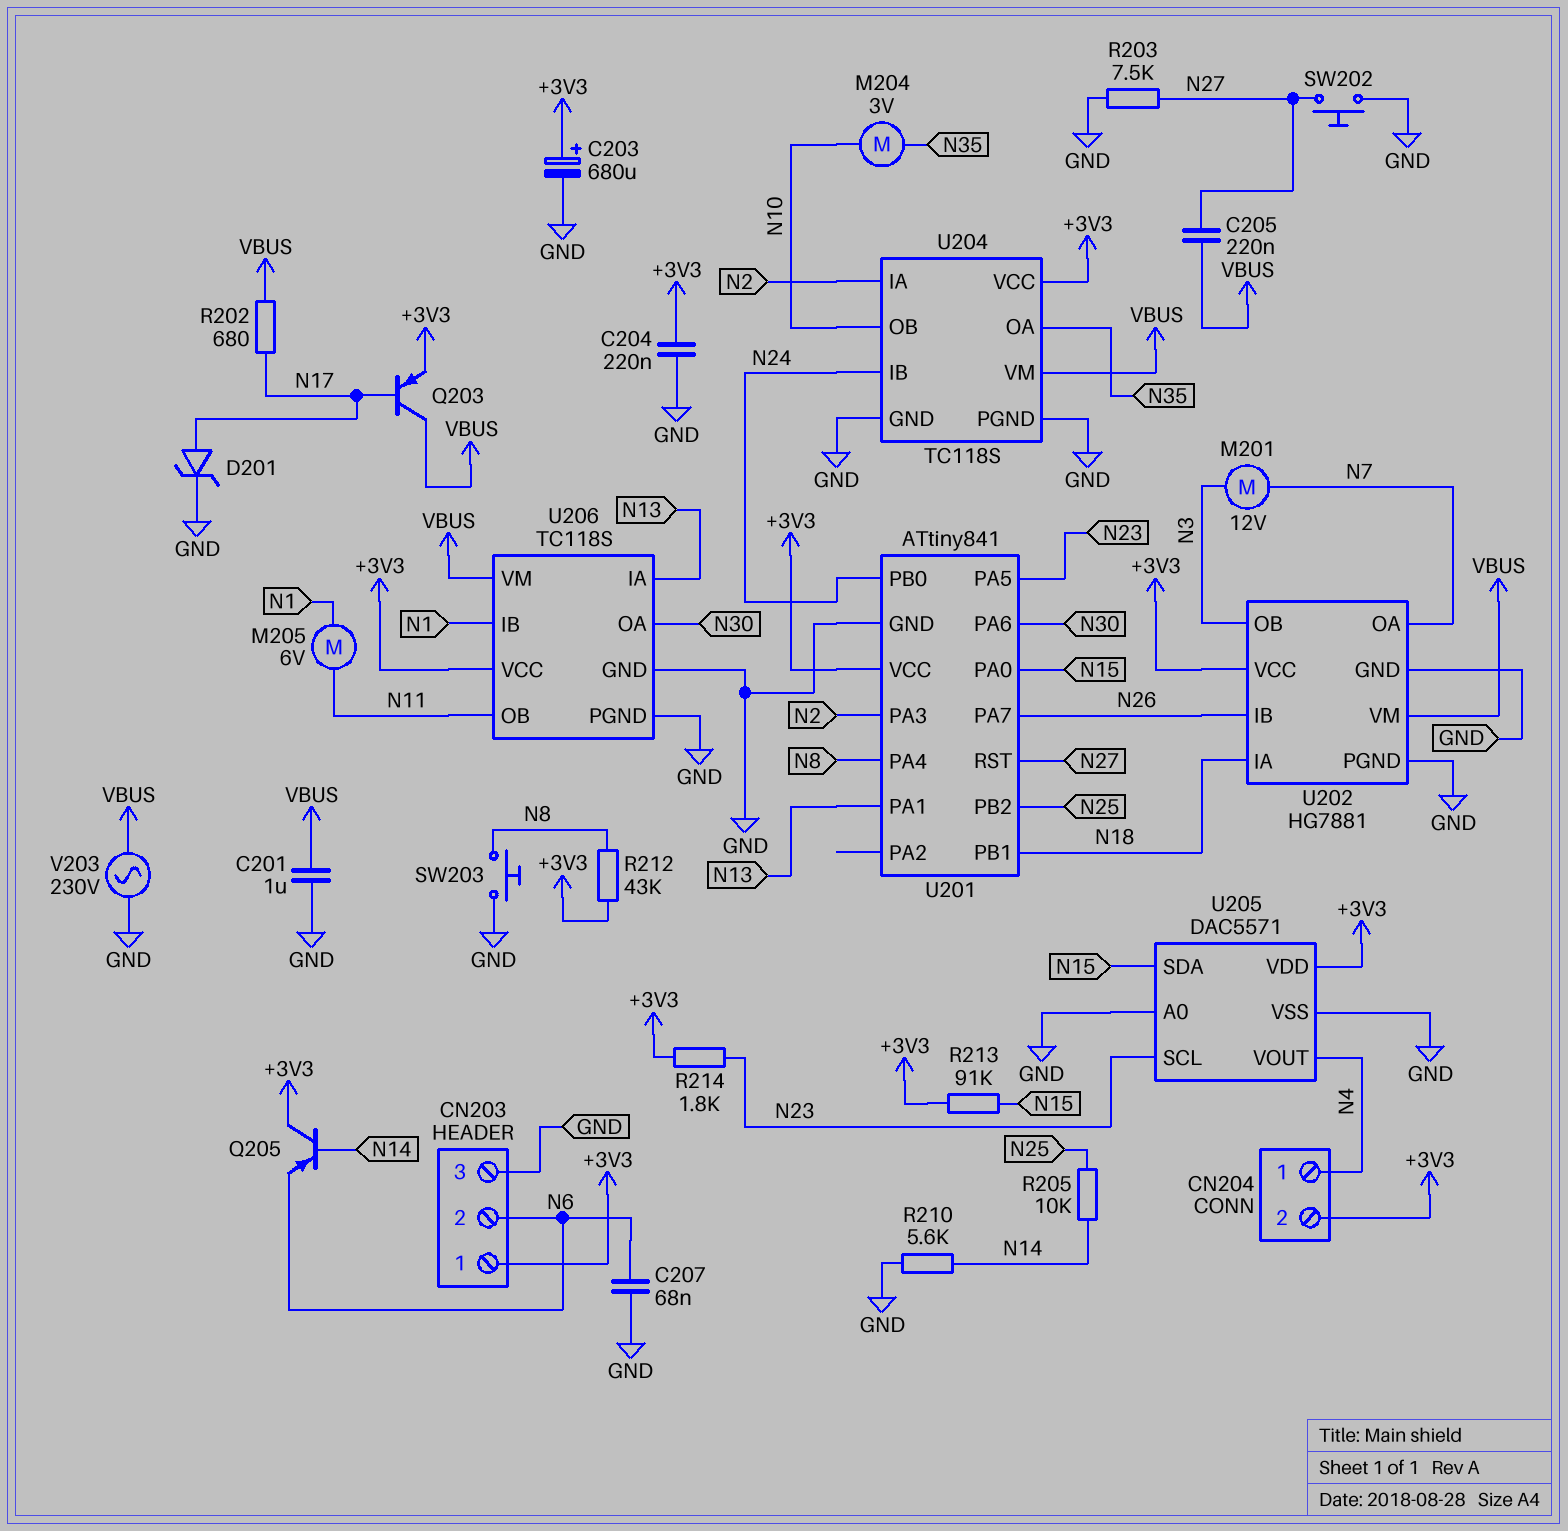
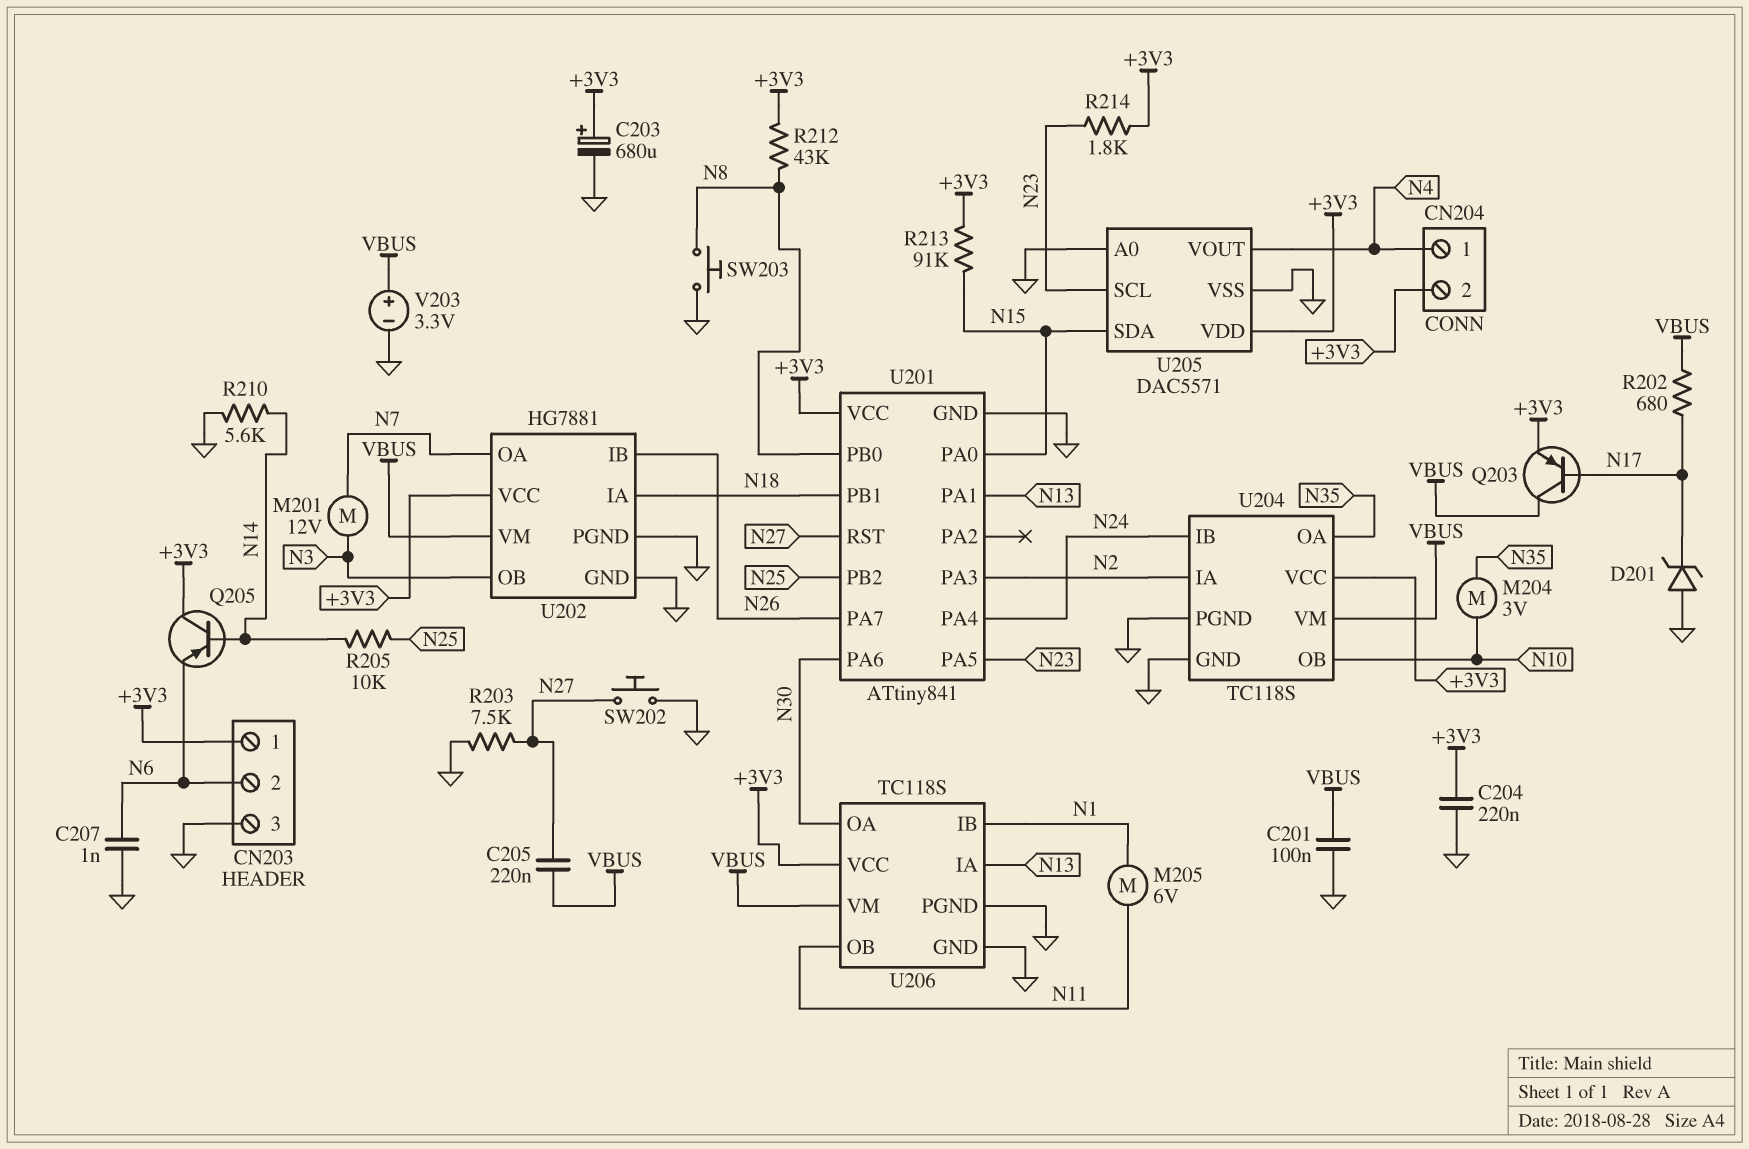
C201: 1uF (GND, VBUS) -> 100nF (GND, VBUS)
C207: 68nF (GND, N6) -> 1nF (GND, N6)
D201: zener (A N17, K GND) -> zener (A GND, K N17)
U201 pin PA4: N8 -> N24
U201 pin PB0: N24 -> N8
V203: AC 230V (GND, VBUS) -> 3.3V (plus VBUS, minus GND)

